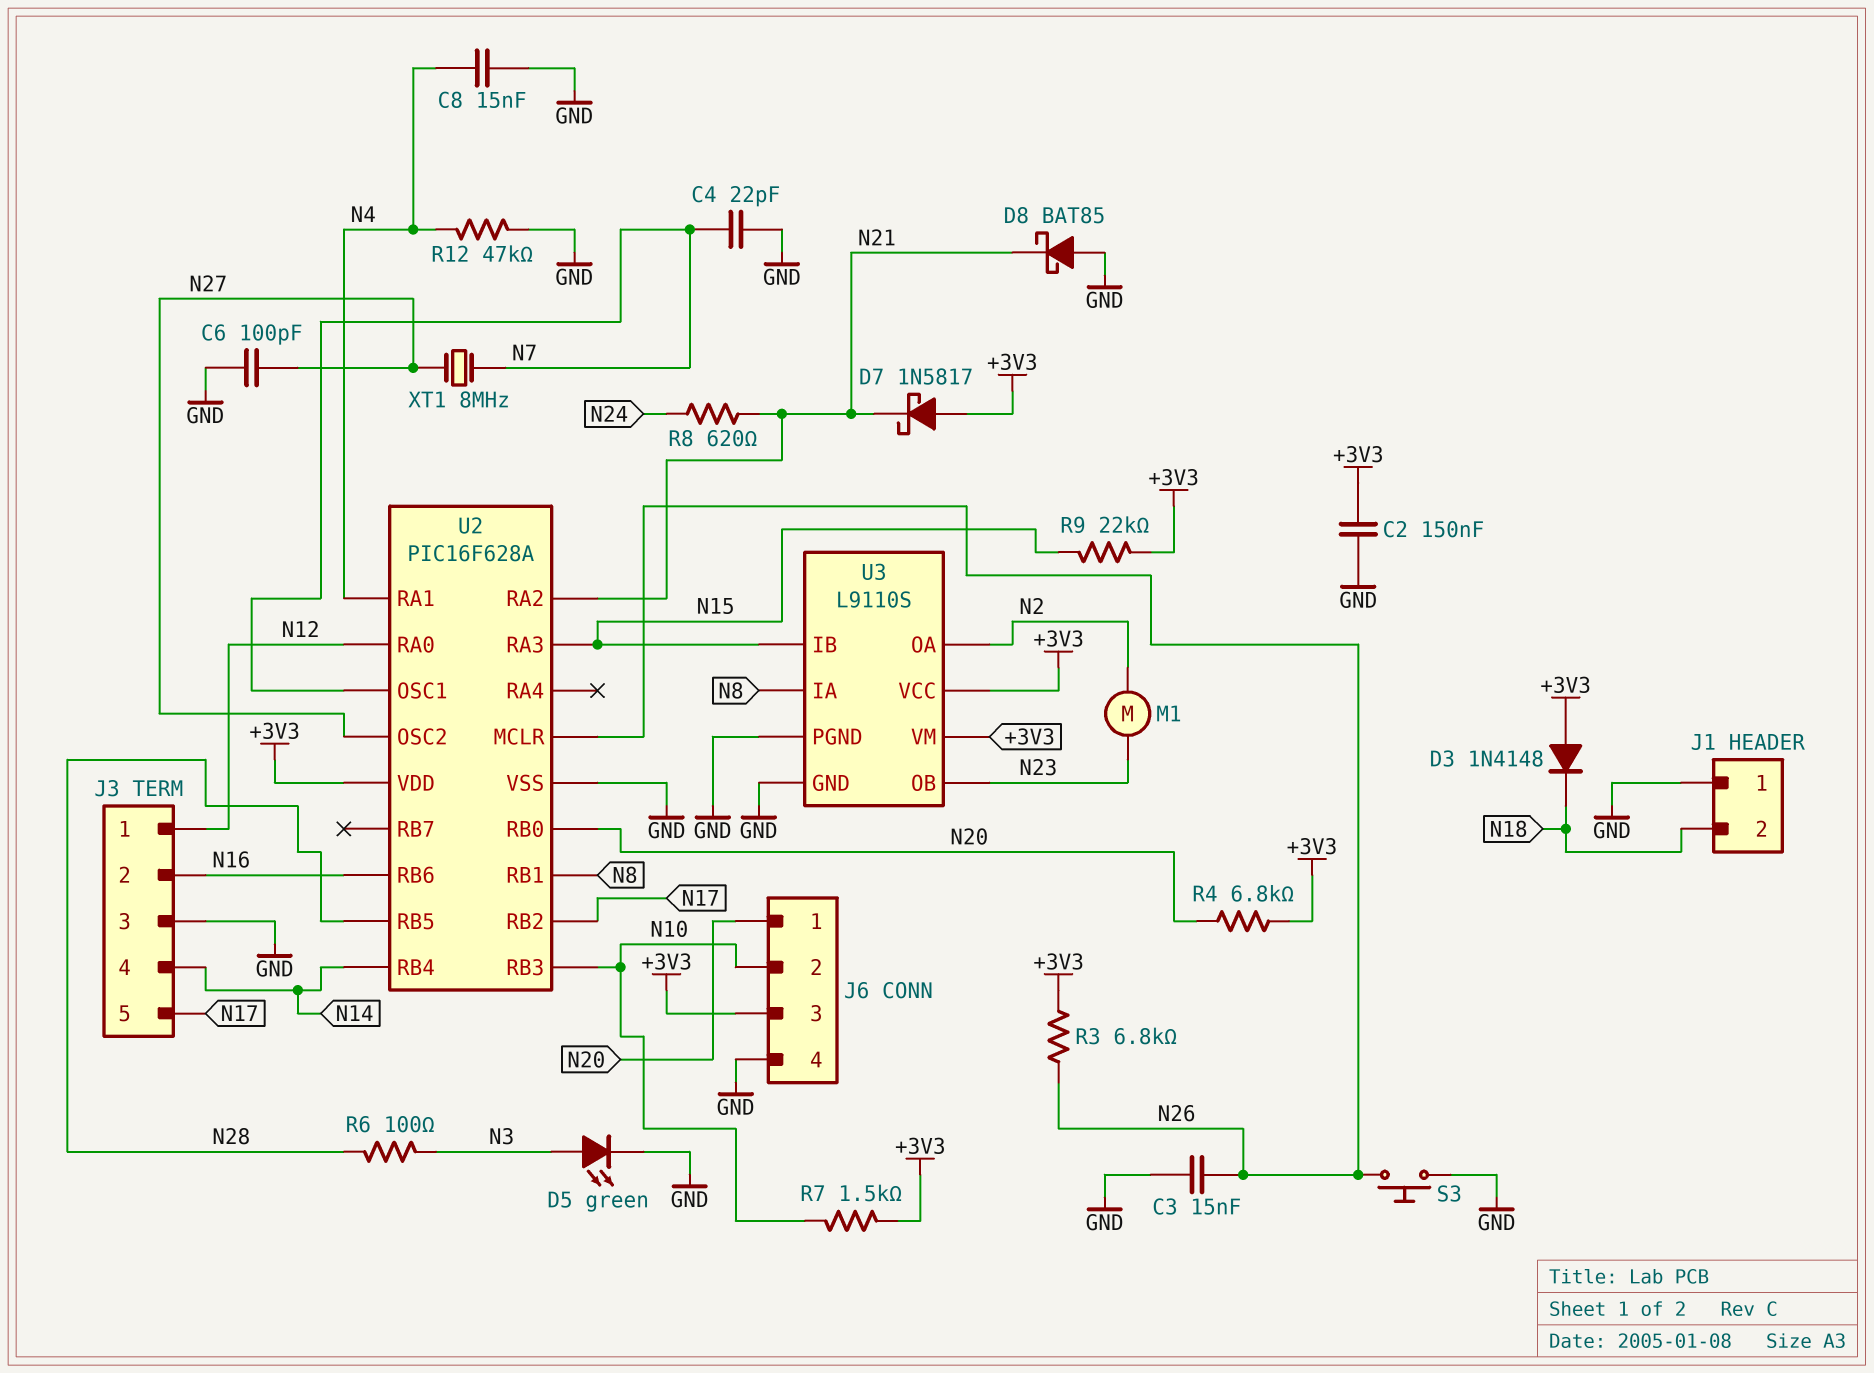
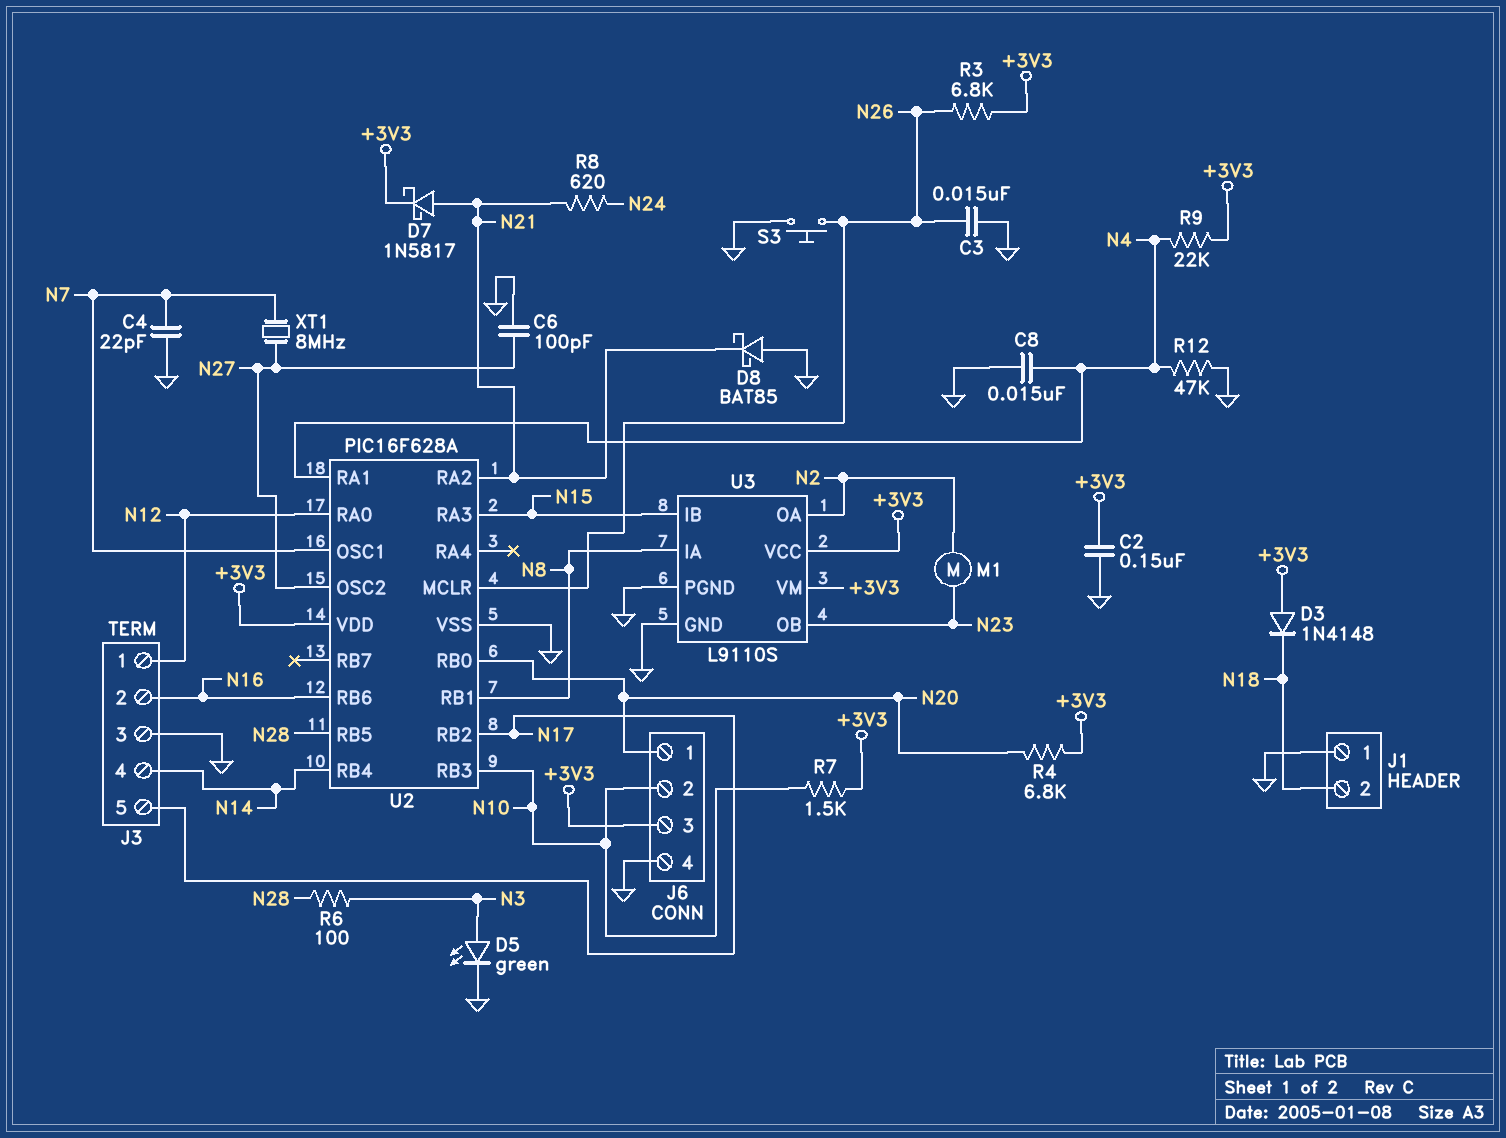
D7: schottky 1N5817 (A +3V3, K N21) -> schottky 1N5817 (A N21, K +3V3)
R9: 22k (+3V3, N15) -> 22k (+3V3, N4)

